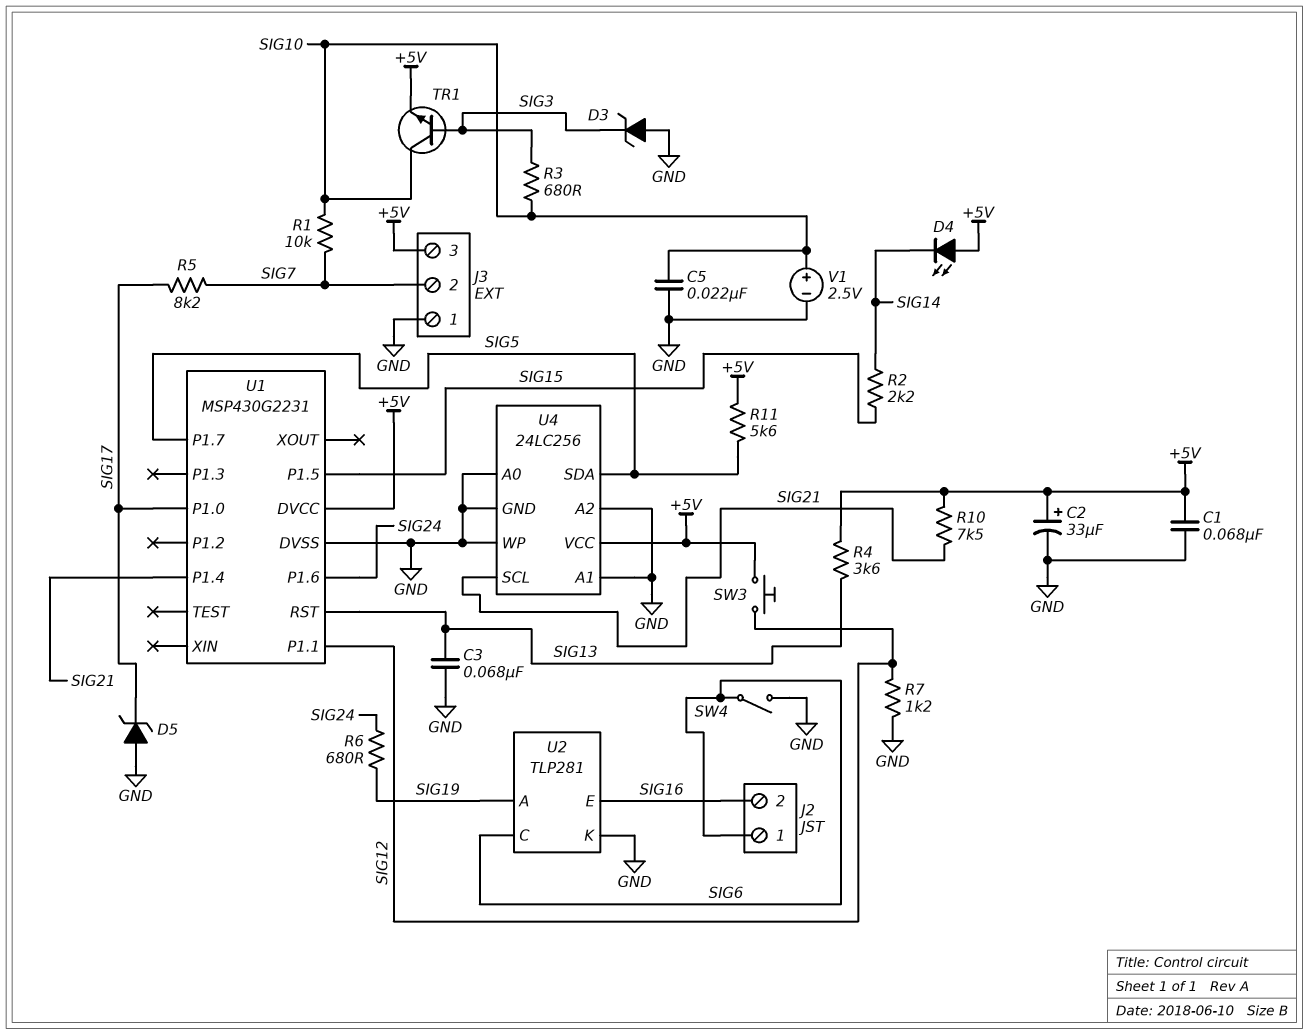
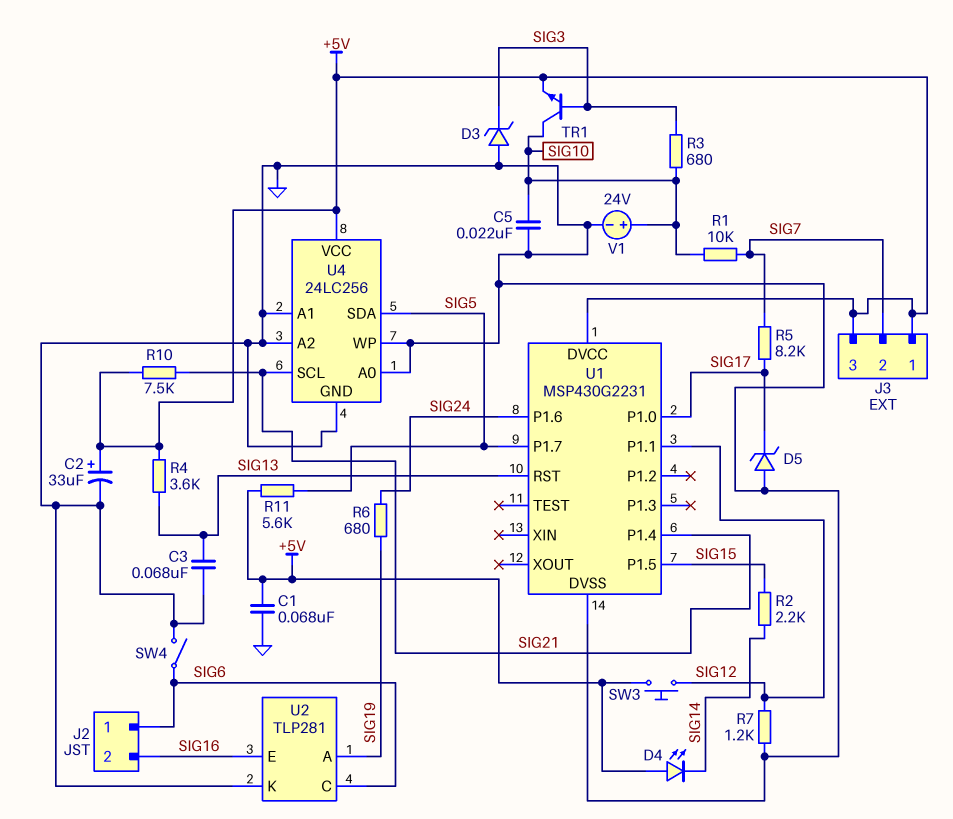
J3 pin 1: GND -> +5V
V1: 2.5V (plus SIG10, minus GND) -> 24V (plus SIG10, minus GND)

